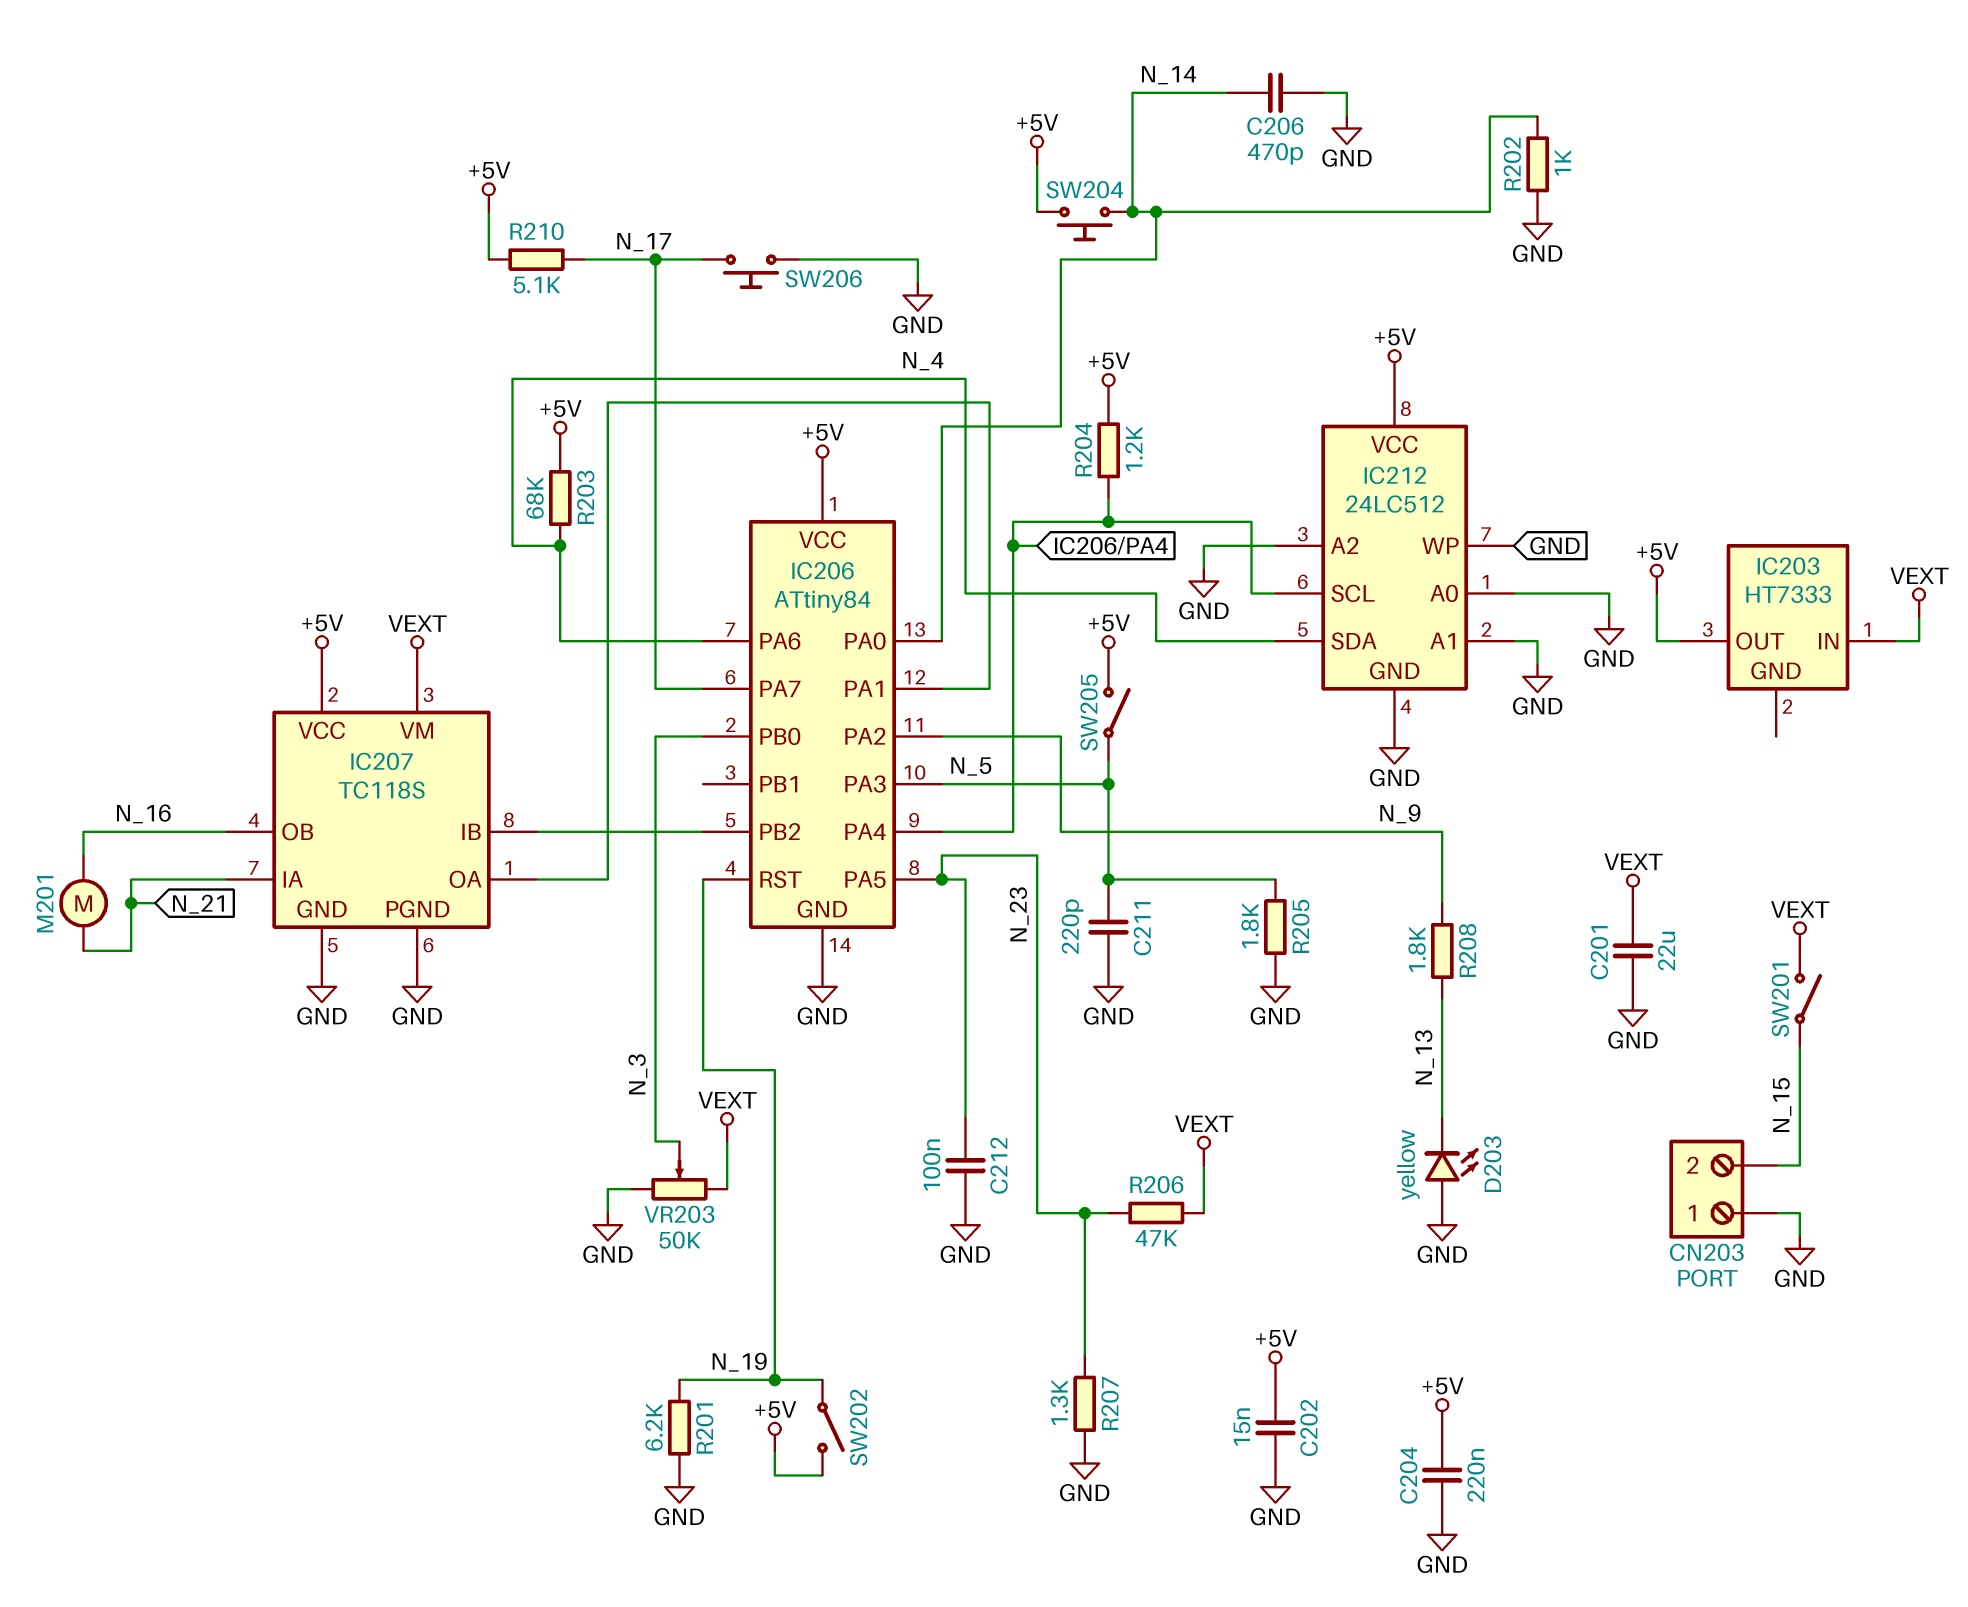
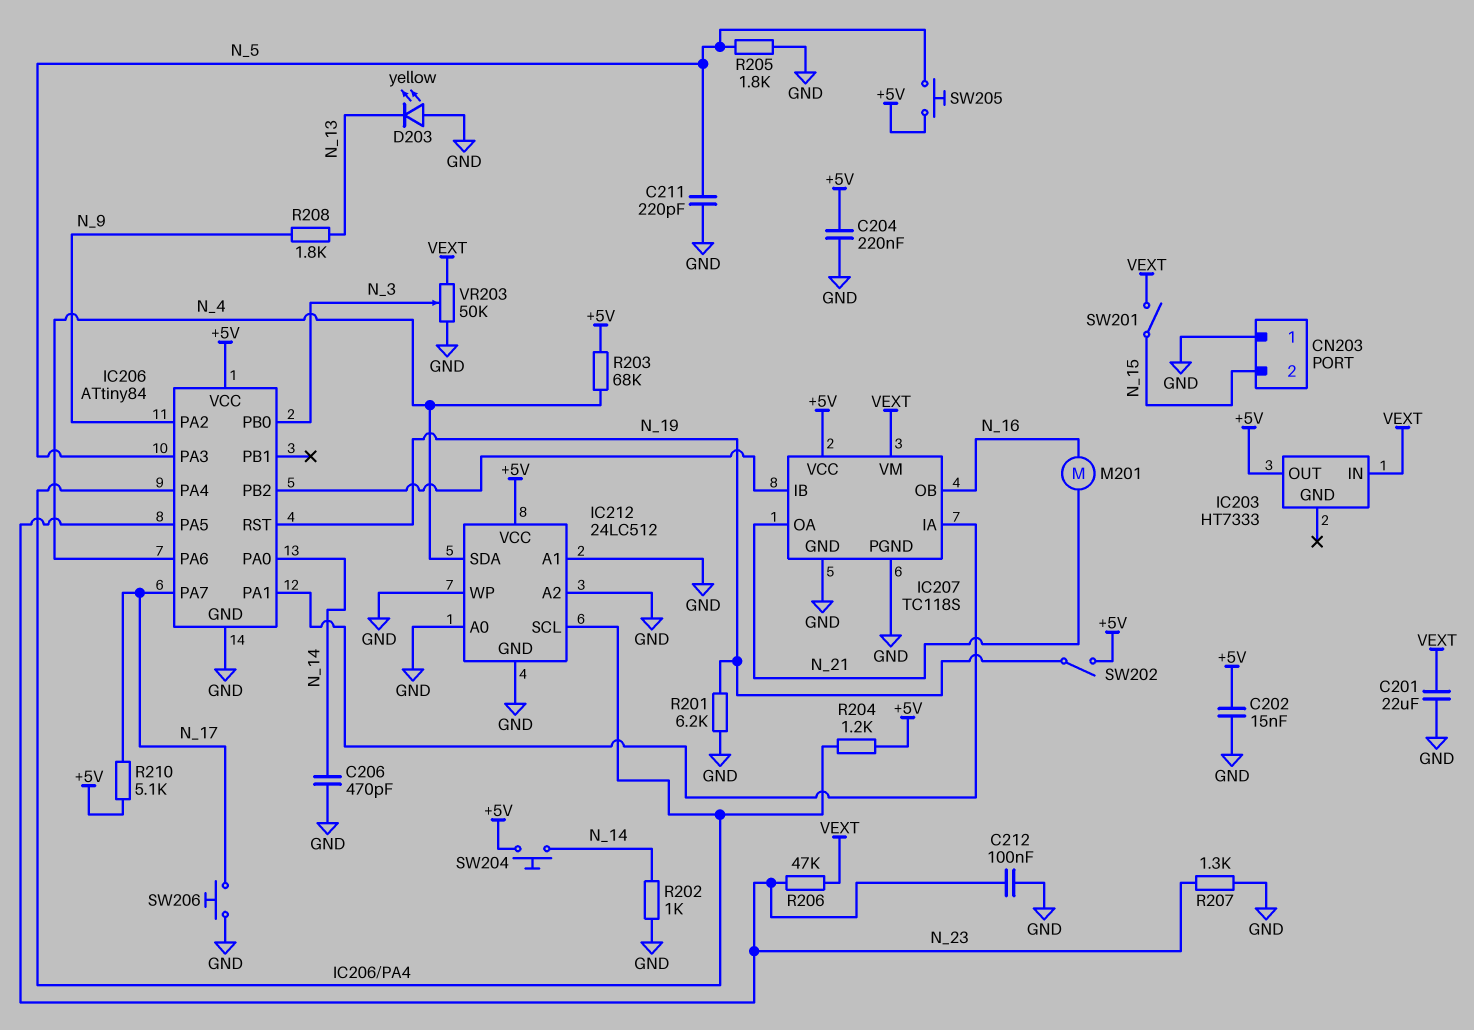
IC207 pin IA: N_21 -> IC206/PA1
IC207 pin OA: IC206/PA1 -> N_21
SW205: switch (+5V, N_5) -> button (+5V, N_5)

